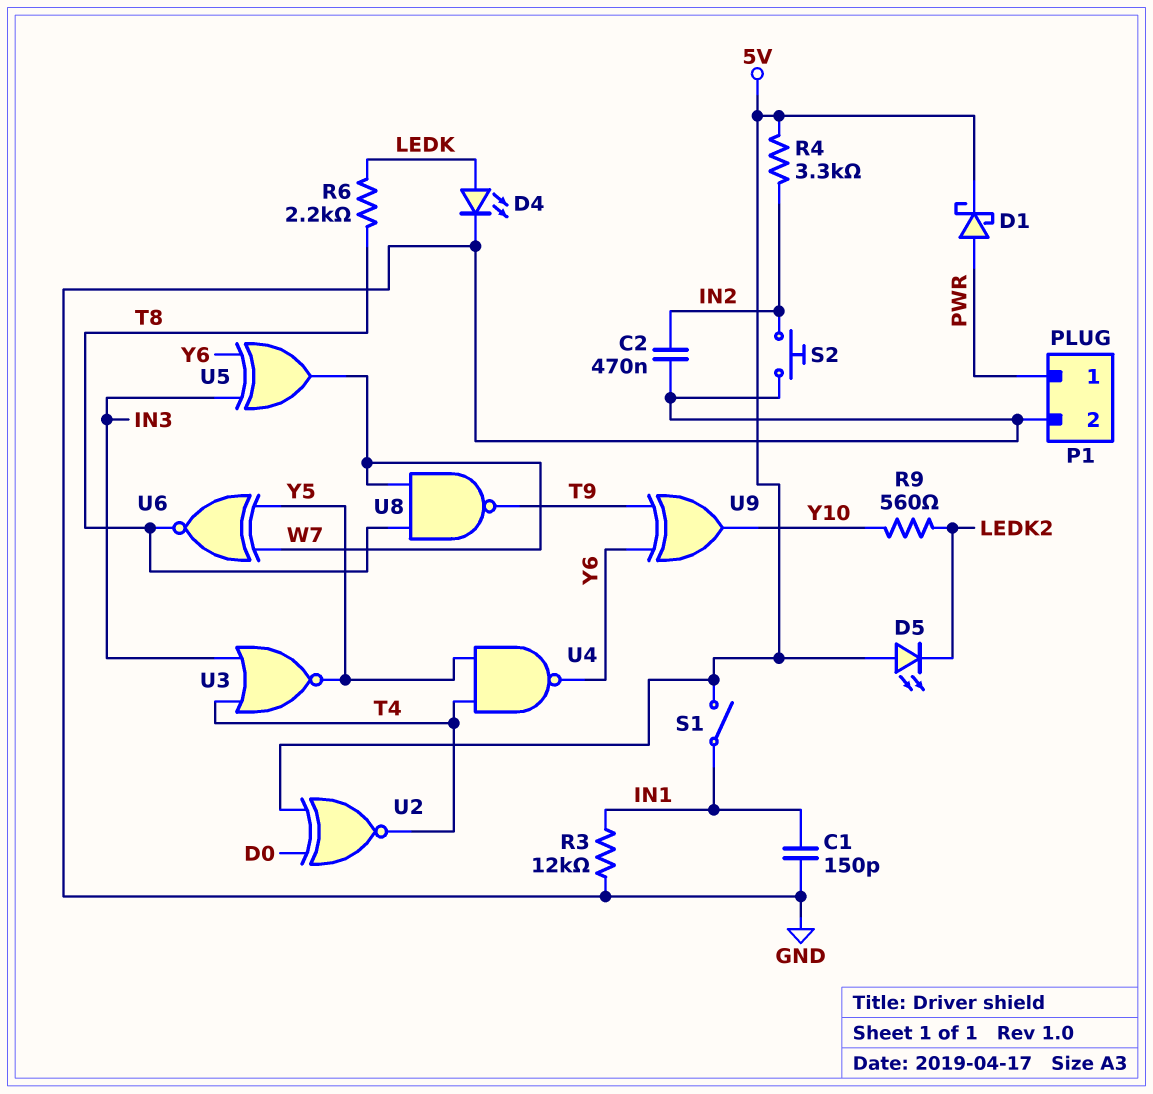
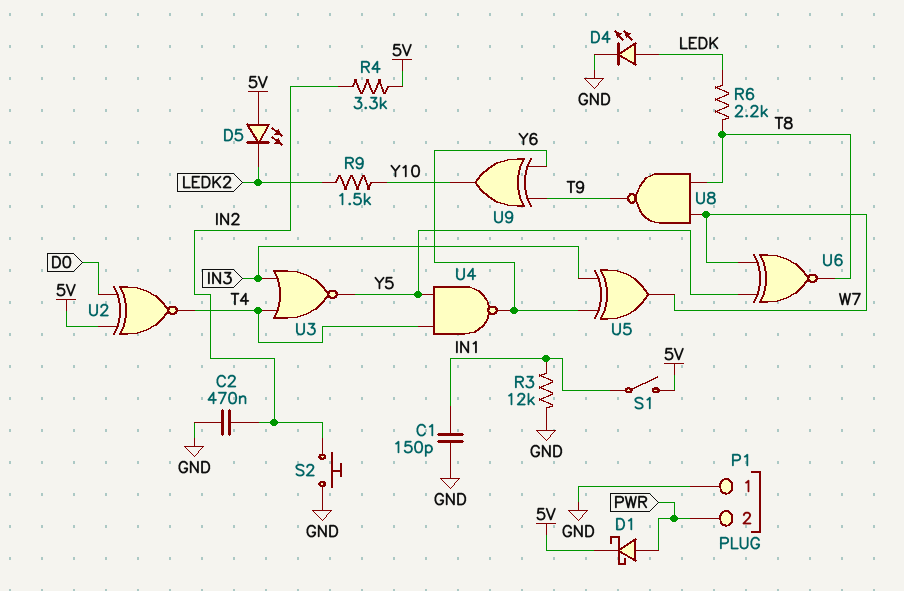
P1 pin 1: PWR -> GND
P1 pin 2: GND -> PWR
R9: 560 (LEDK2, Y10) -> 1.5k (LEDK2, Y10)

